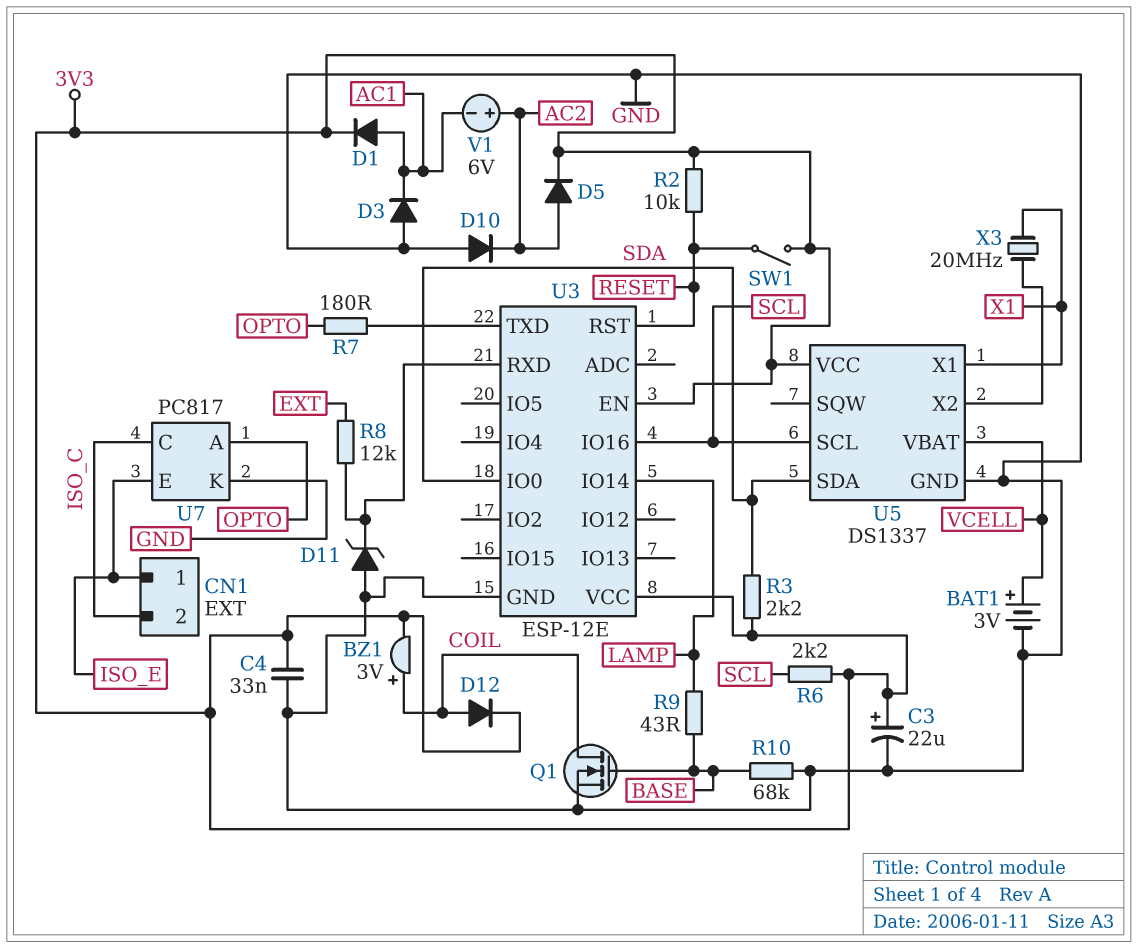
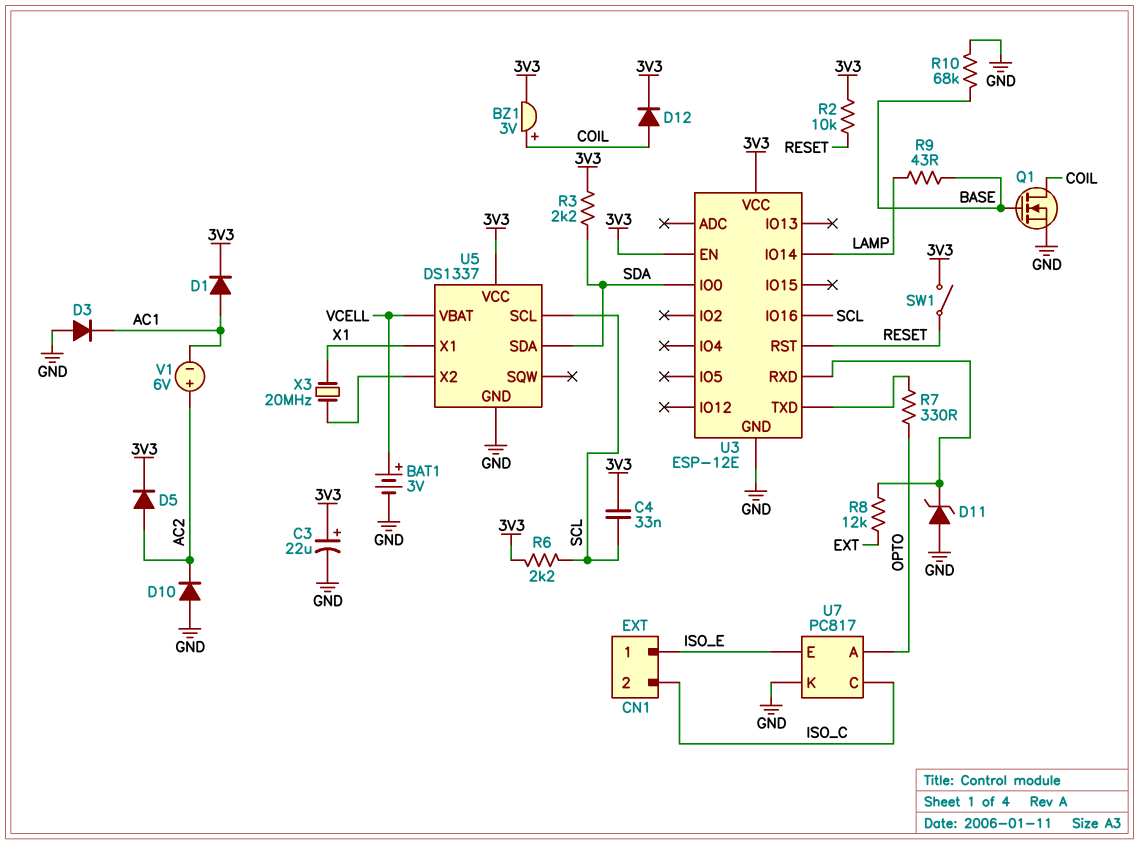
C4: 33nF (3V3, GND) -> 33nF (3V3, SCL)
R7: 180 (OPTO, U3/TXD) -> 330 (OPTO, U3/TXD)

